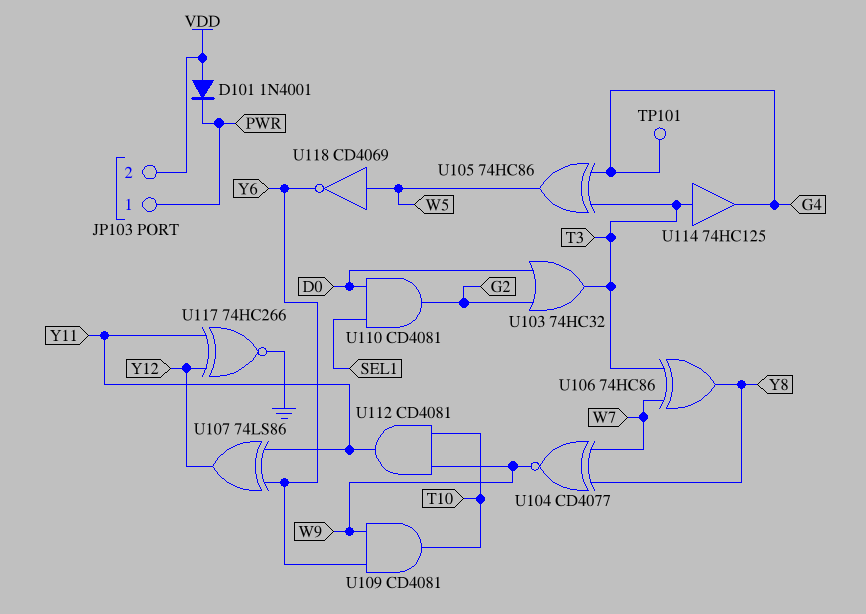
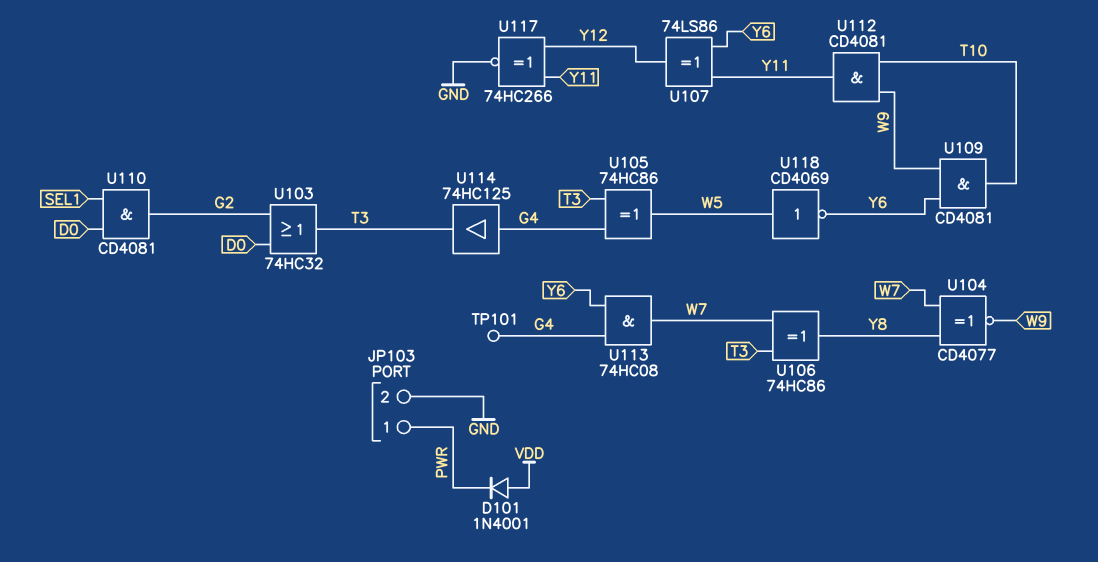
JP103 pin 2: VDD -> GND
U113: none -> AND 74HC08 (in G4, in Y6, out W7)
U114: buffer 74HC125 (in T3, out G4) -> buffer 74HC125 (in G4, out T3)

